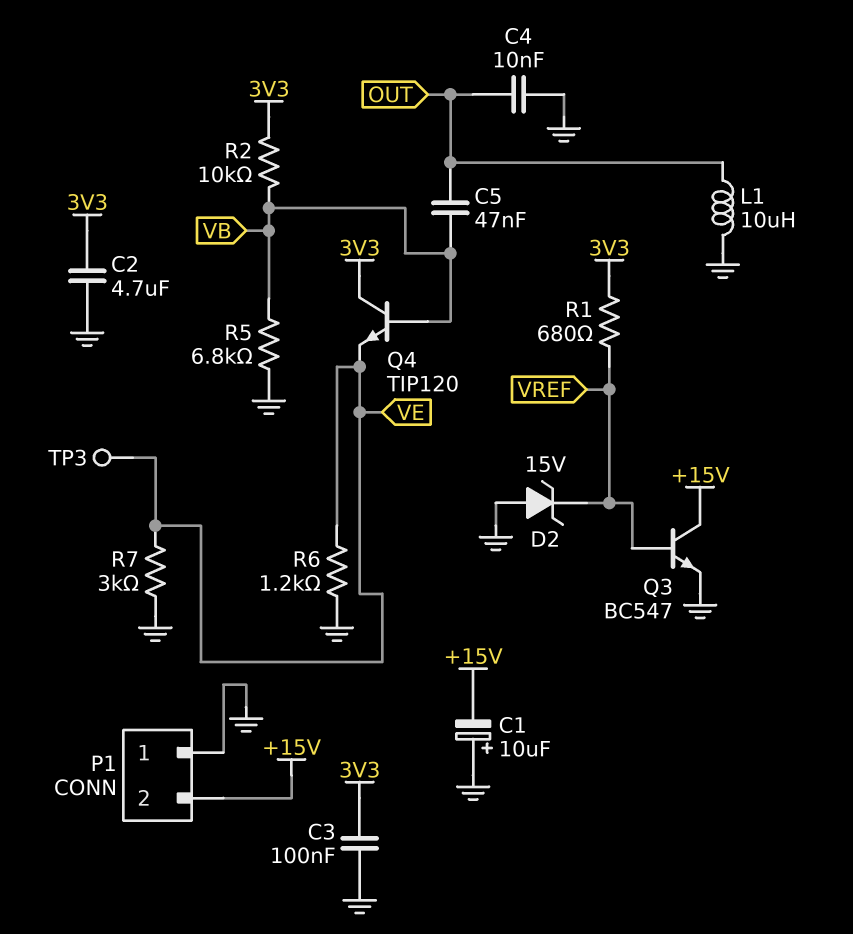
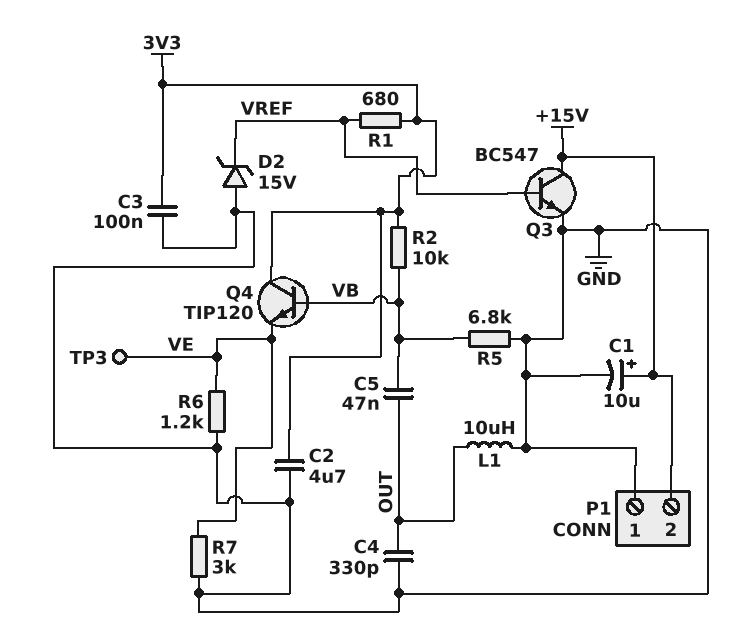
C1: 10uF (plus GND, minus +15V) -> 10uF (plus +15V, minus GND)
C4: 10nF (GND, OUT) -> 330pF (GND, OUT)

